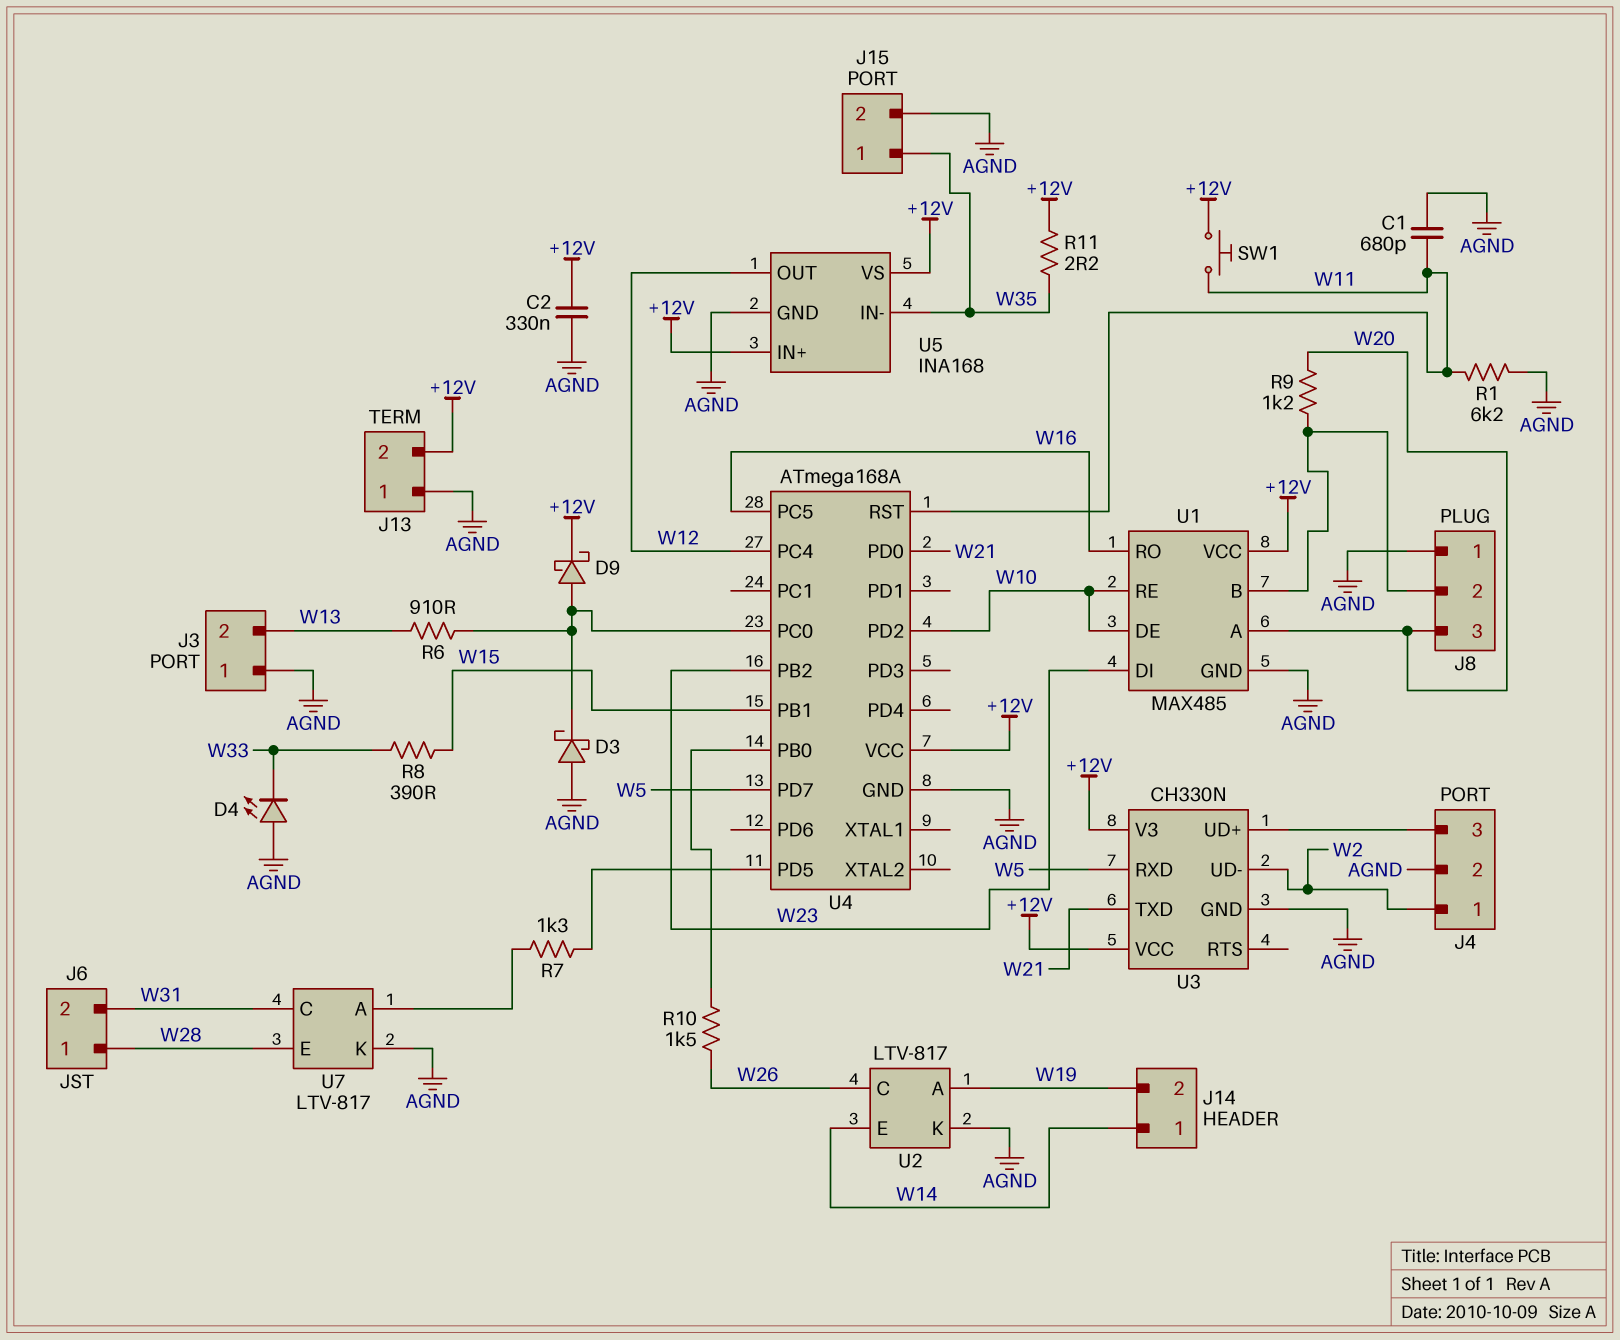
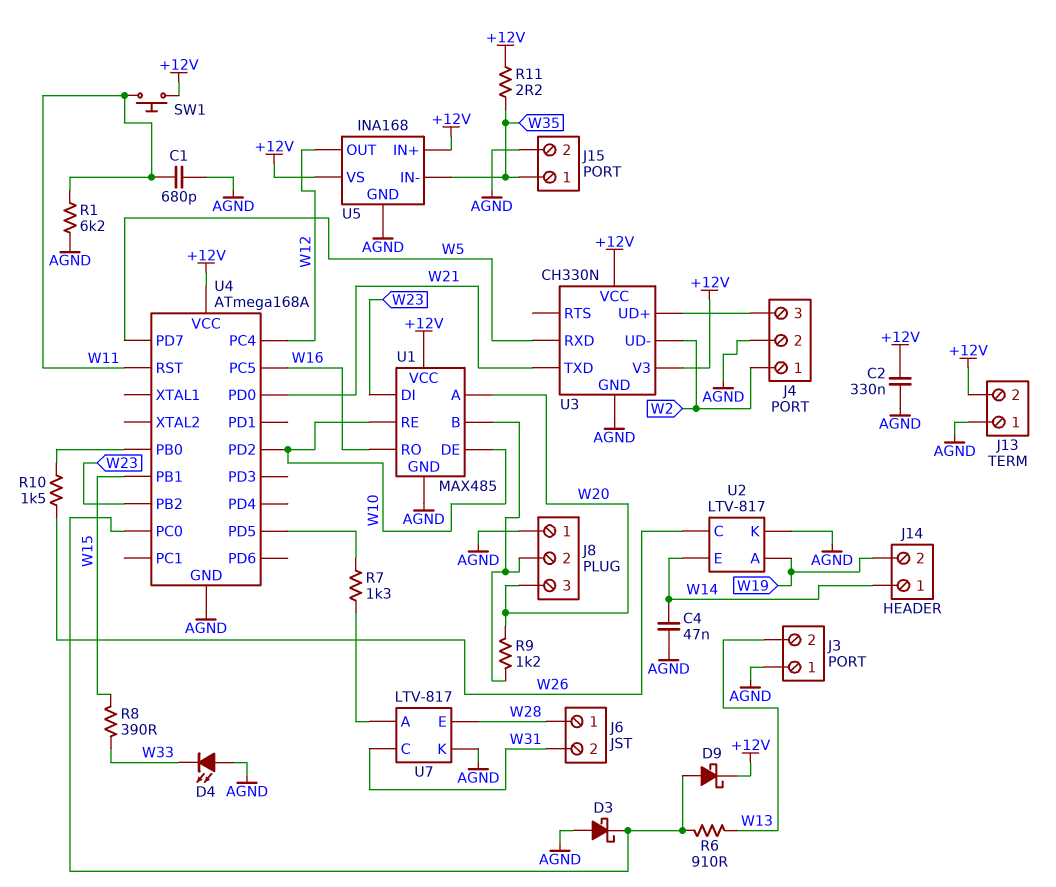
C4: none -> 47nF (AGND, W14)

